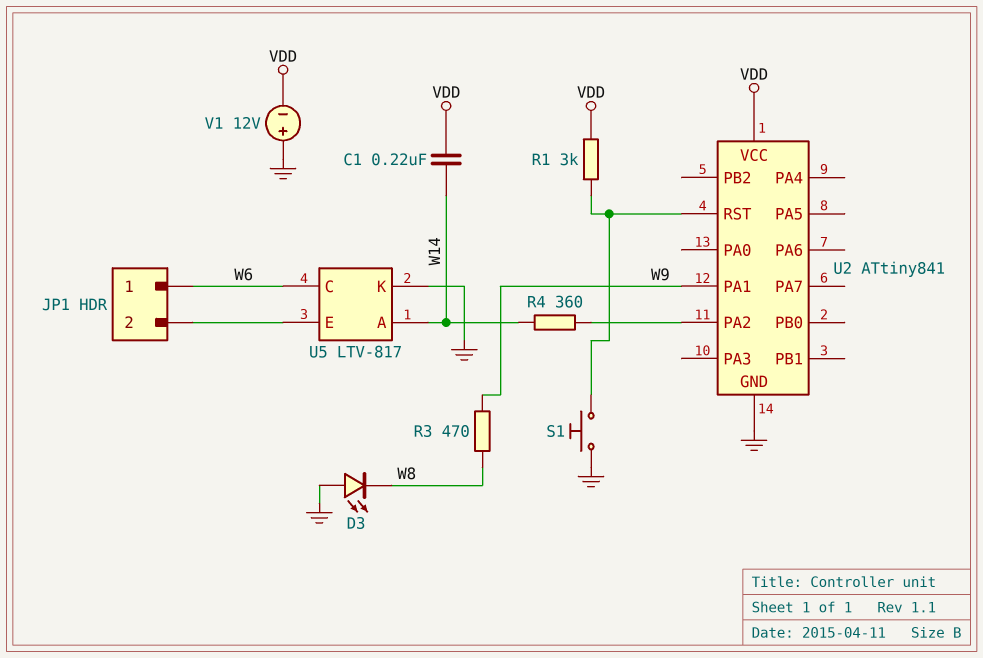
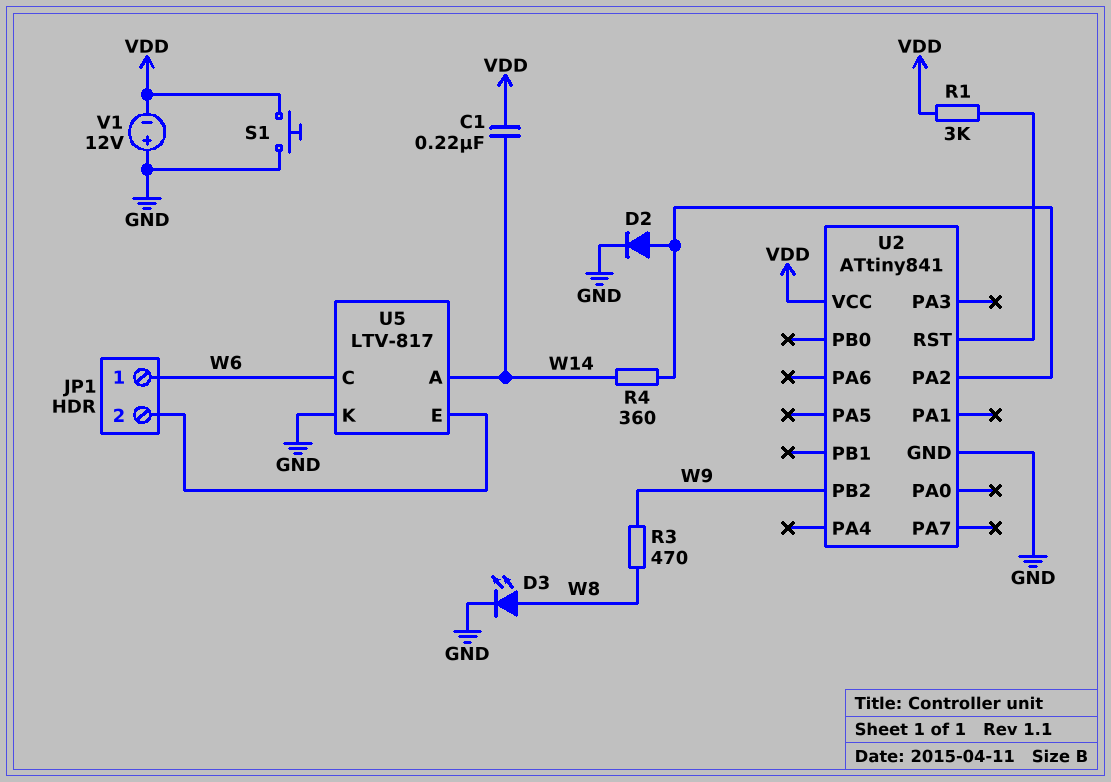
D2: none -> diode (A U2/PA2, K GND)
D3: LED (A GND, K W8) -> LED (A W8, K GND)
S1: button (GND, U2/RST) -> button (GND, VDD)
U2 pin PA1: W9 -> none
U2 pin PB2: none -> W9

